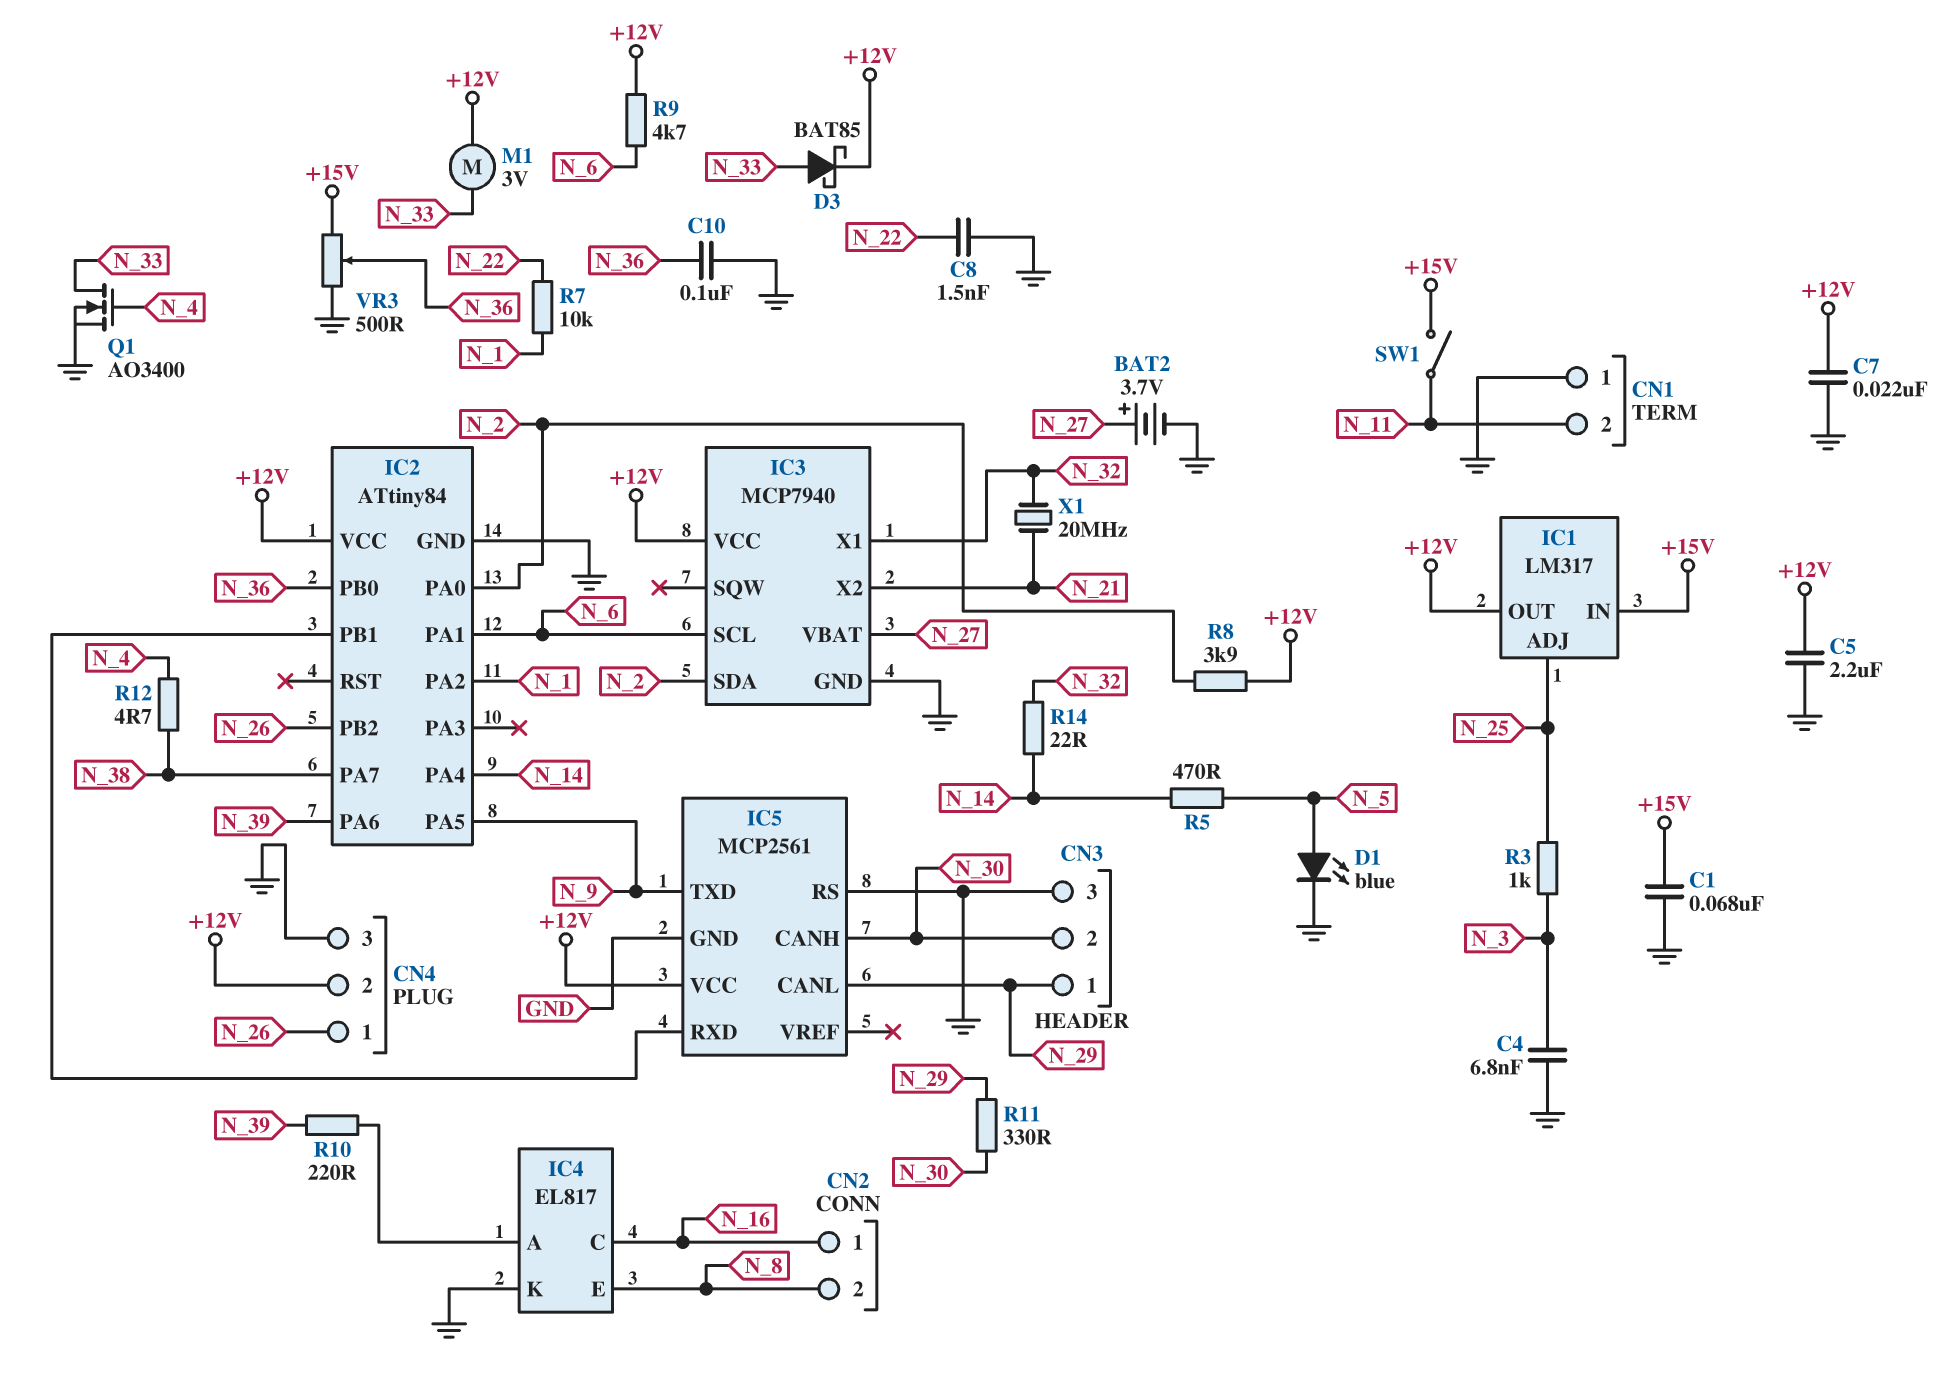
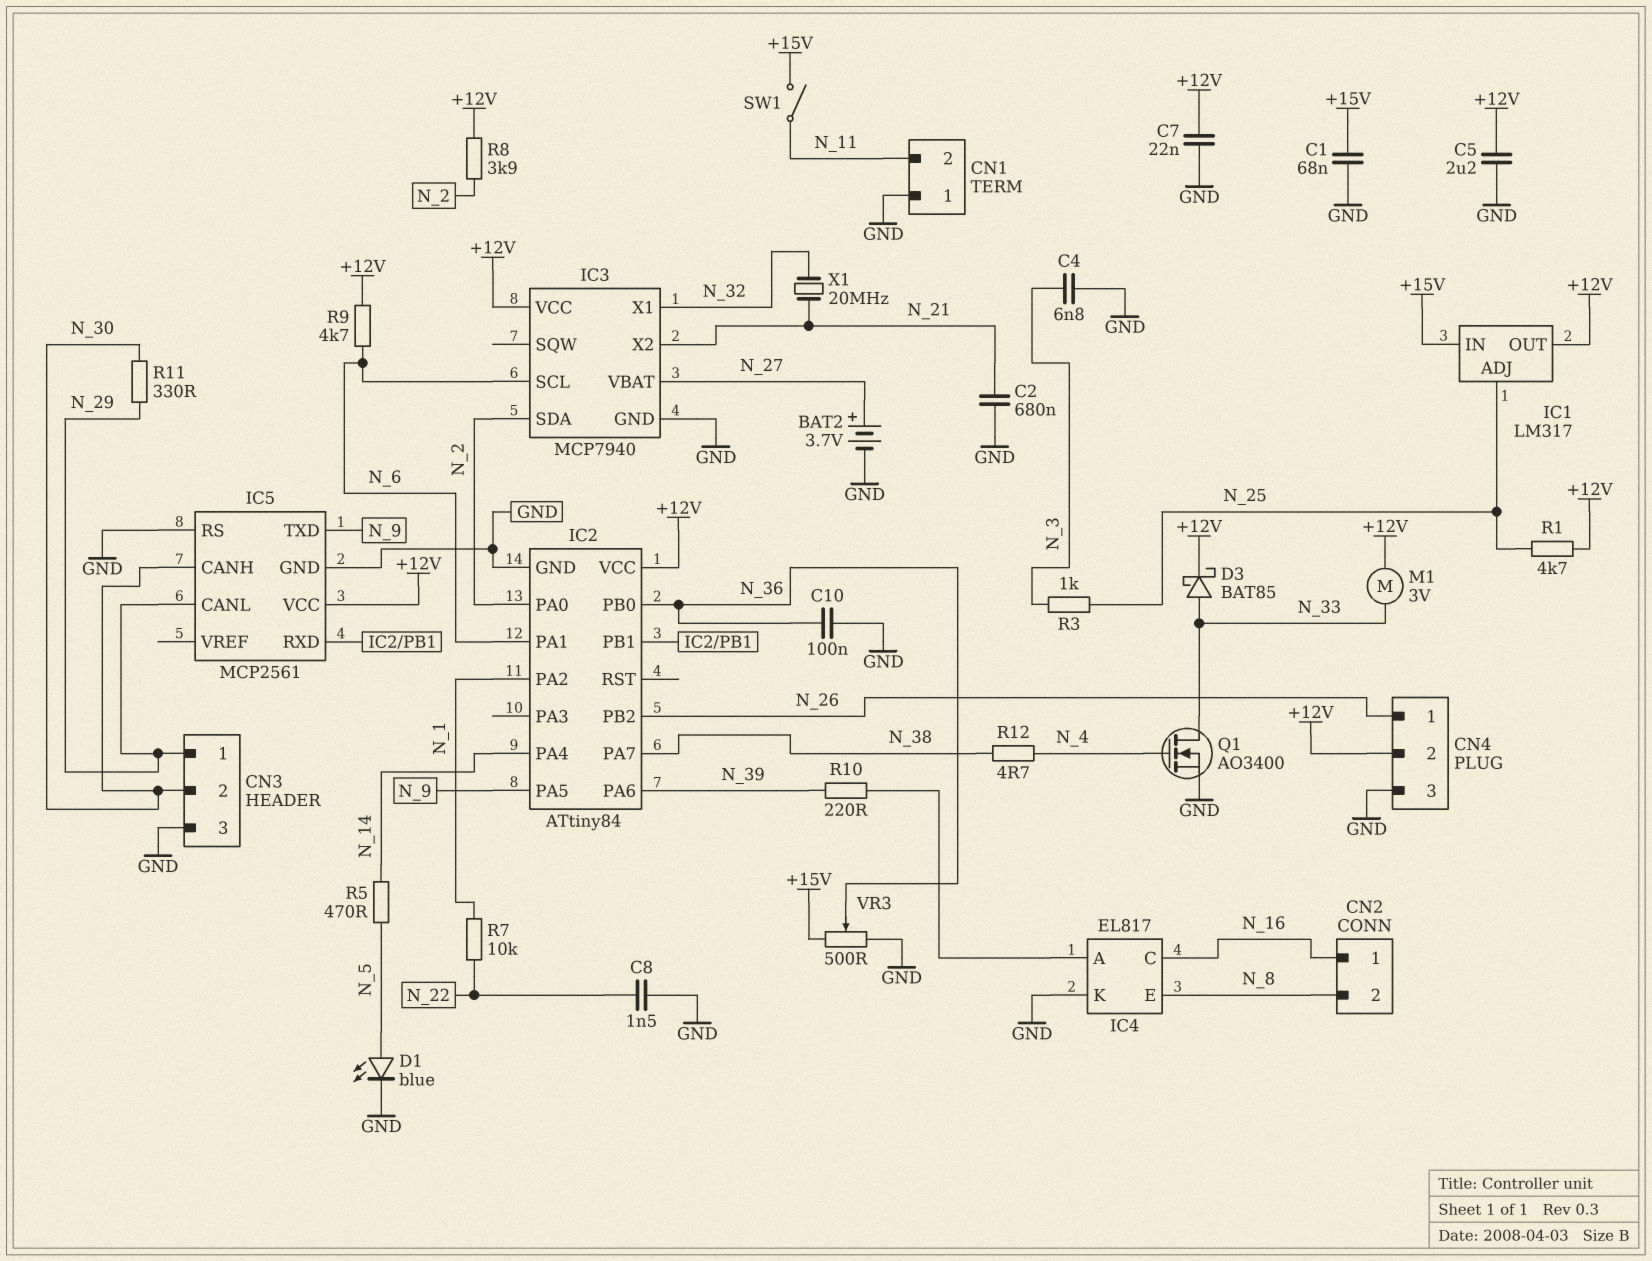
C2: none -> 680nF (GND, N_21)
R1: none -> 4.7k (+12V, N_25)
R14: 22 (N_14, N_32) -> none

